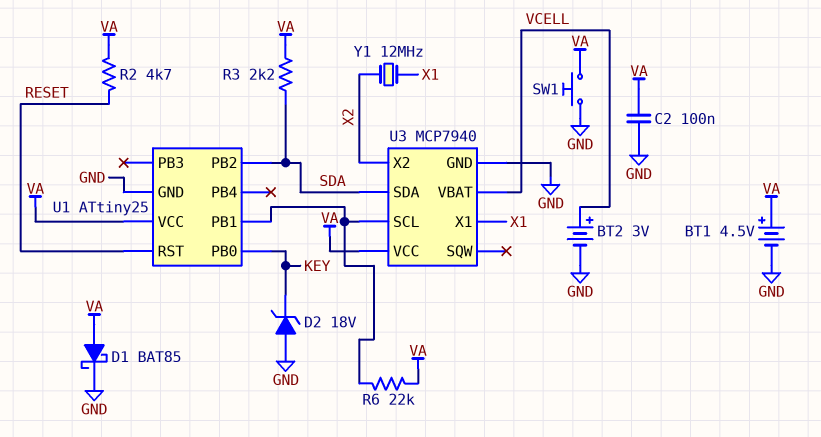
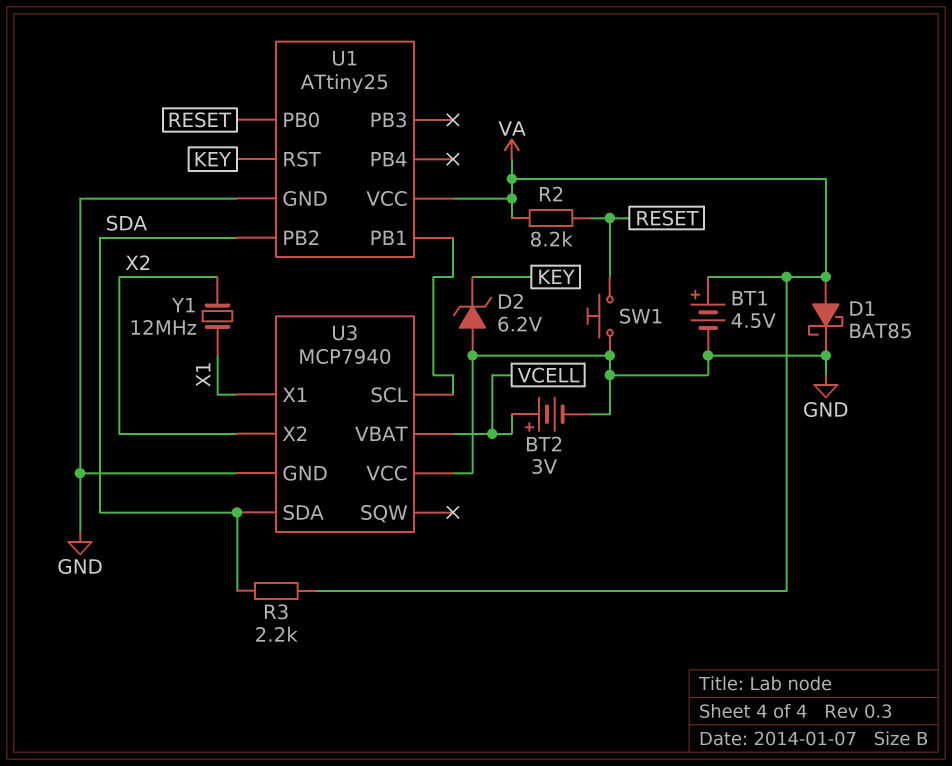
C2: 100nF (GND, VA) -> none
D2: zener 18V (A GND, K KEY) -> zener 6.2V (A GND, K KEY)
R2: 4.7k (RESET, VA) -> 8.2k (RESET, VA)
R6: 22k (U1/PB1, VA) -> none
SW1: button (GND, VA) -> button (GND, RESET)
U1 pin PB0: KEY -> RESET
U1 pin RST: RESET -> KEY
U3 pin VCC: VA -> GND

